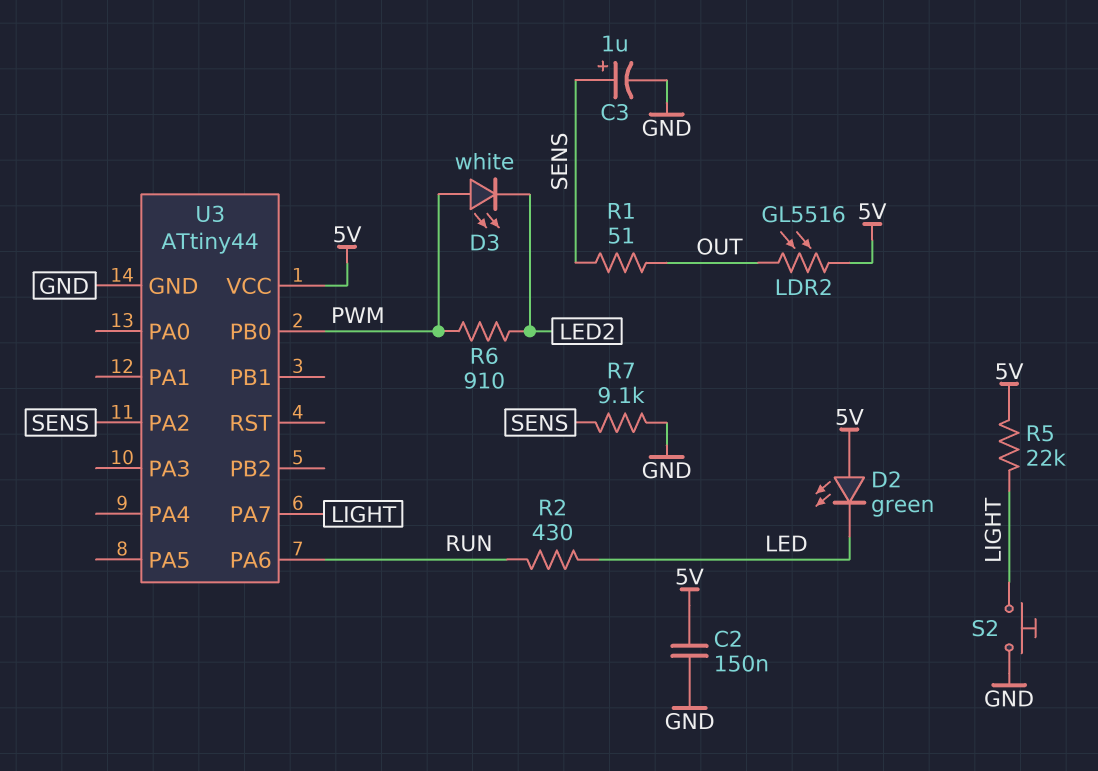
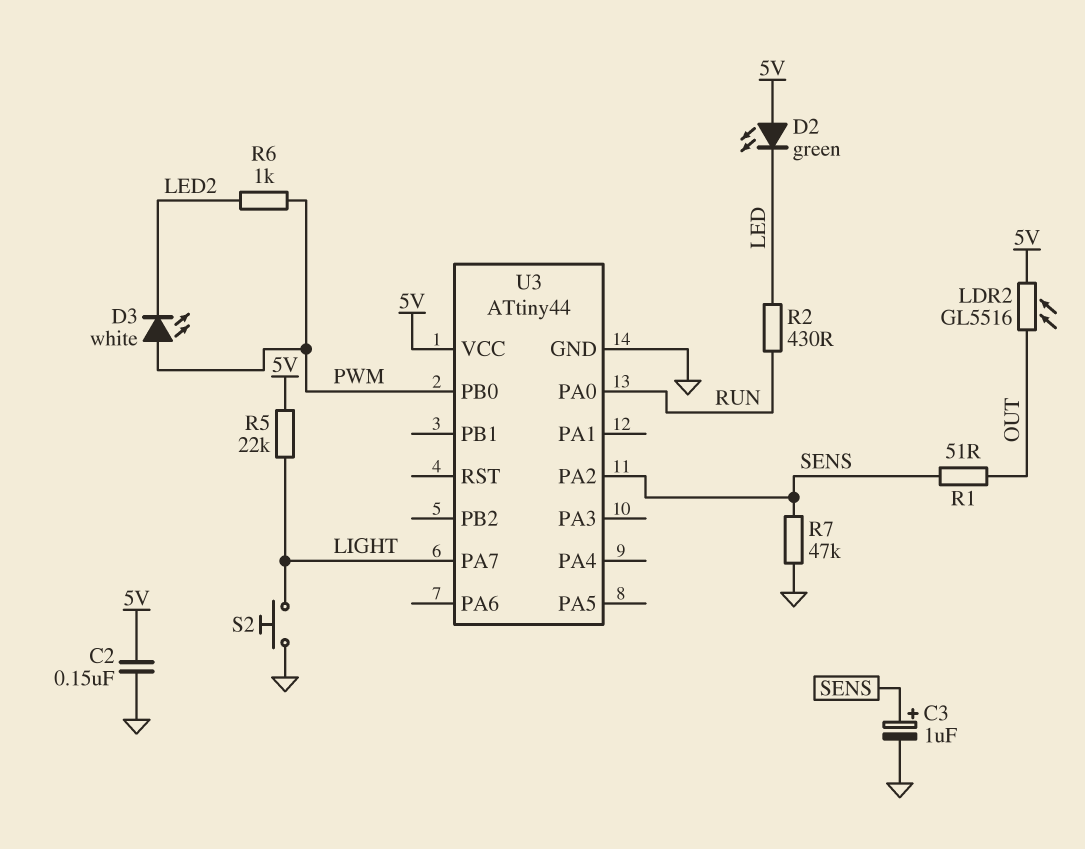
R6: 910 (LED2, PWM) -> 1k (LED2, PWM)
R7: 9.1k (GND, SENS) -> 47k (GND, SENS)
U3 pin PA0: none -> RUN
U3 pin PA6: RUN -> none

